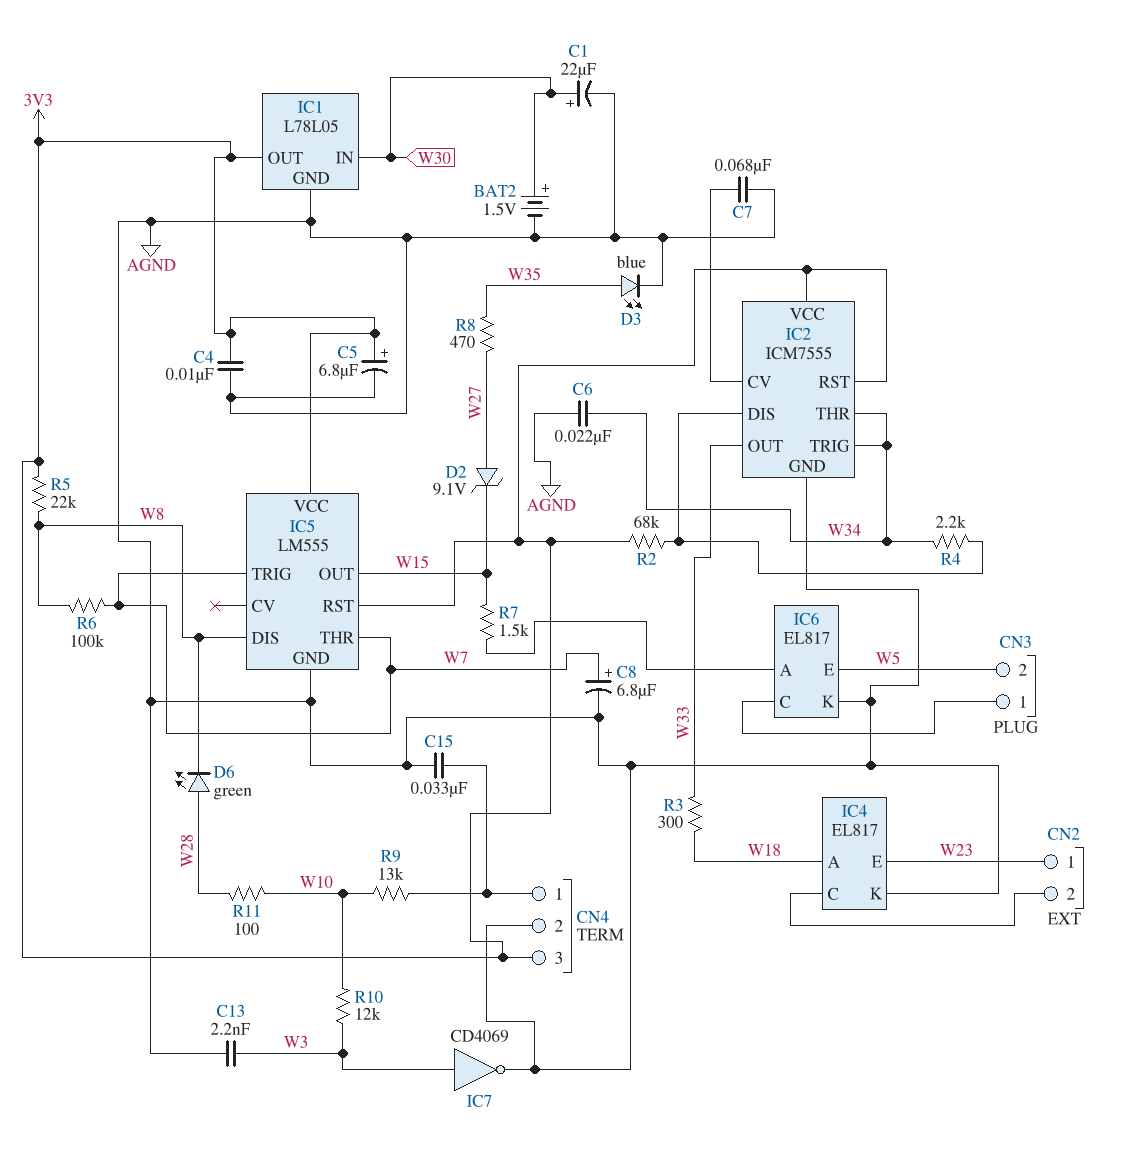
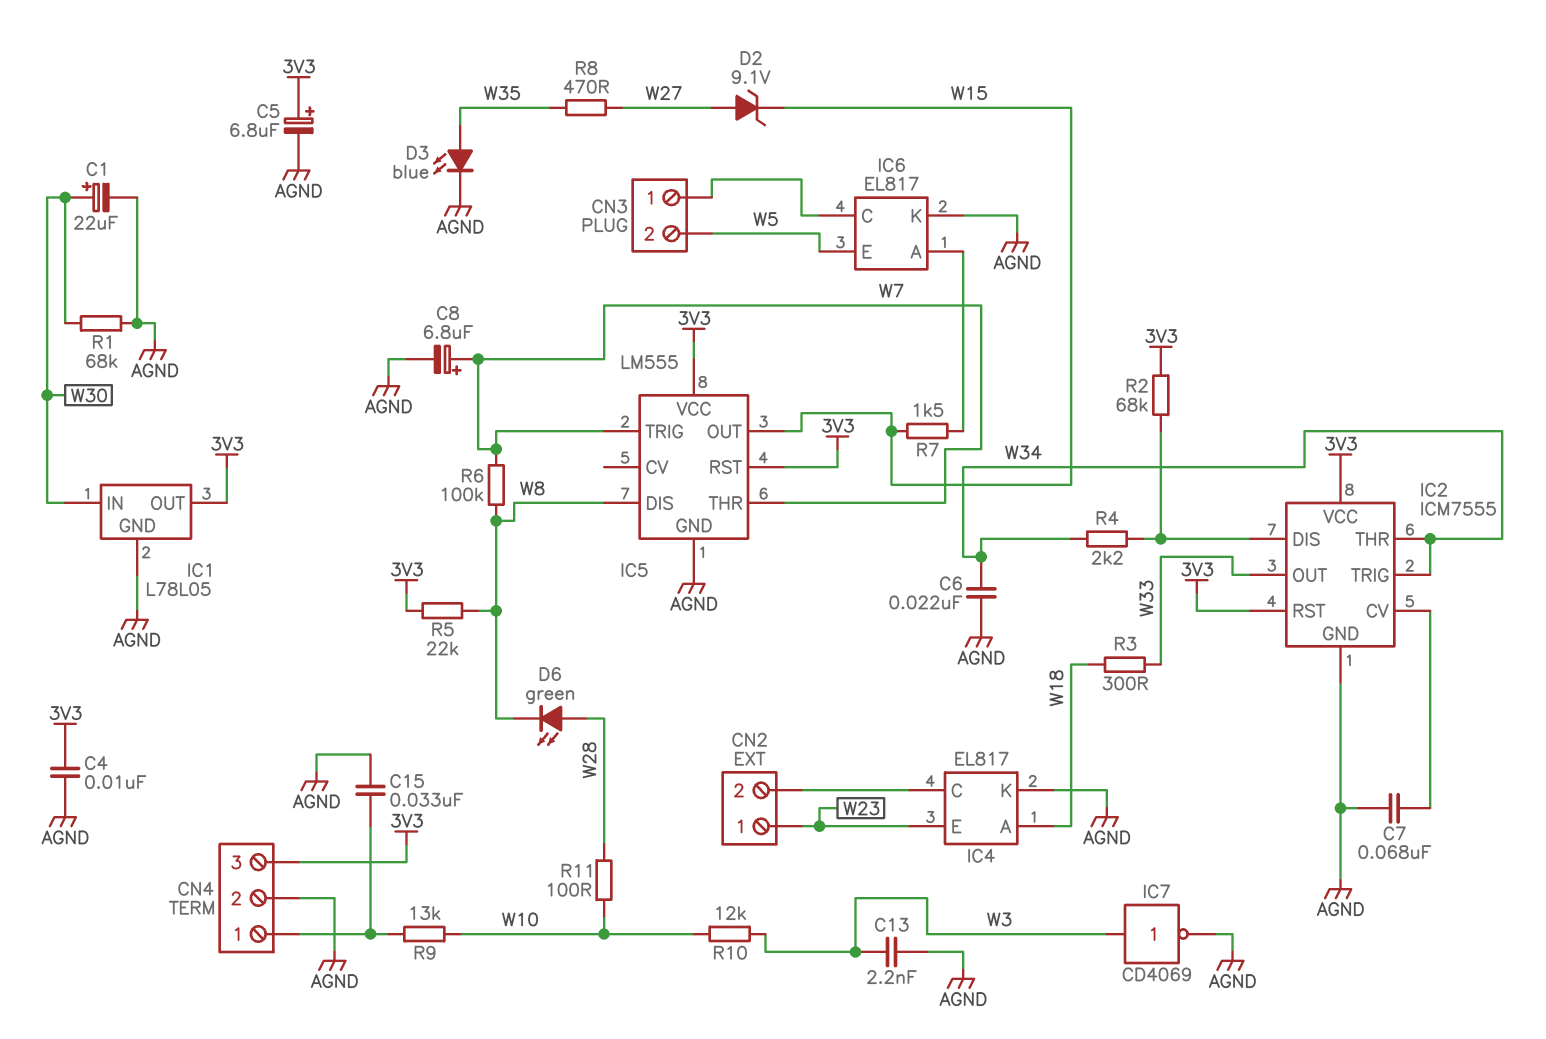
BAT2: 1.5V (plus W30, minus AGND) -> none
R1: none -> 68k (AGND, W30)

